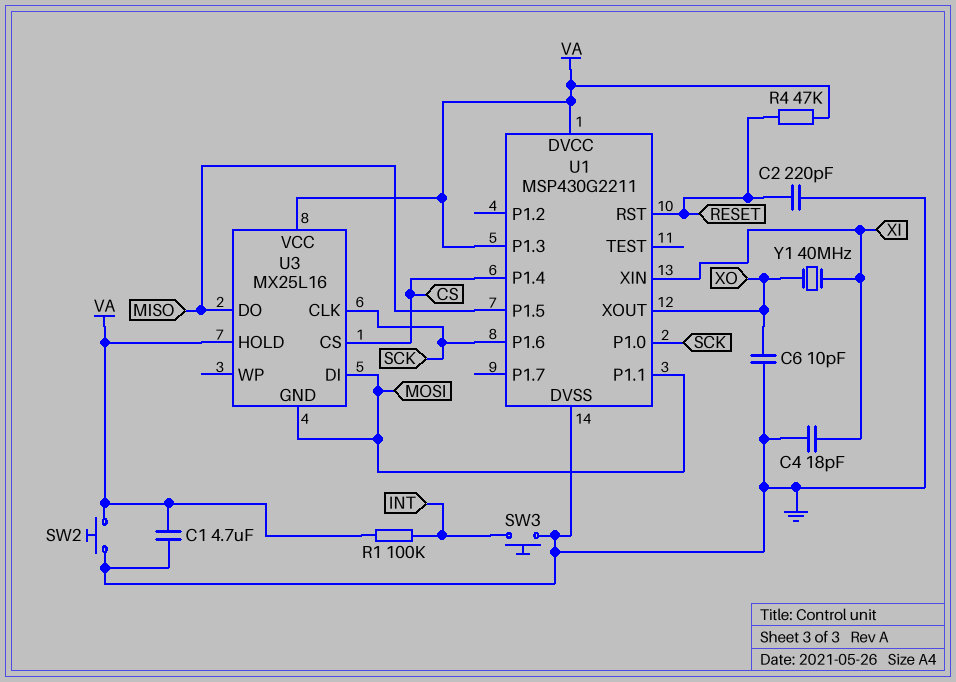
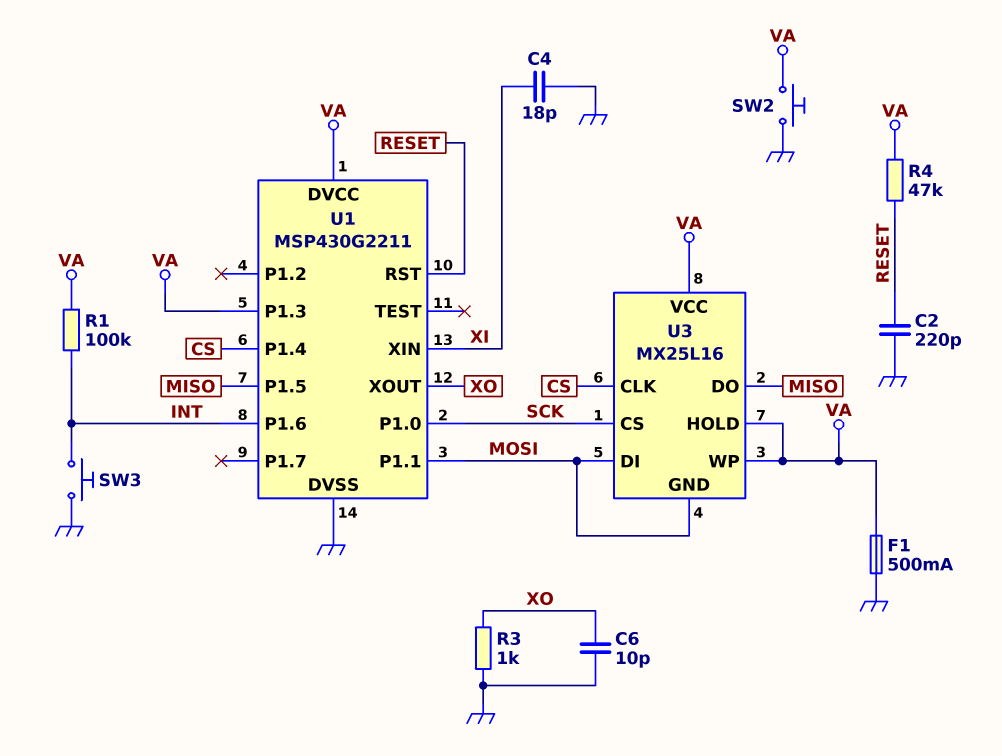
C1: 4.7uF (GND, VA) -> none
F1: none -> 500mA (GND, VA)
R3: none -> 1k (GND, XO)
U1 pin P1.6: SCK -> INT
U3 pin CLK: SCK -> CS
U3 pin CS: CS -> SCK
U3 pin WP: none -> VA
Y1: 40MHz (XI, XO) -> none

